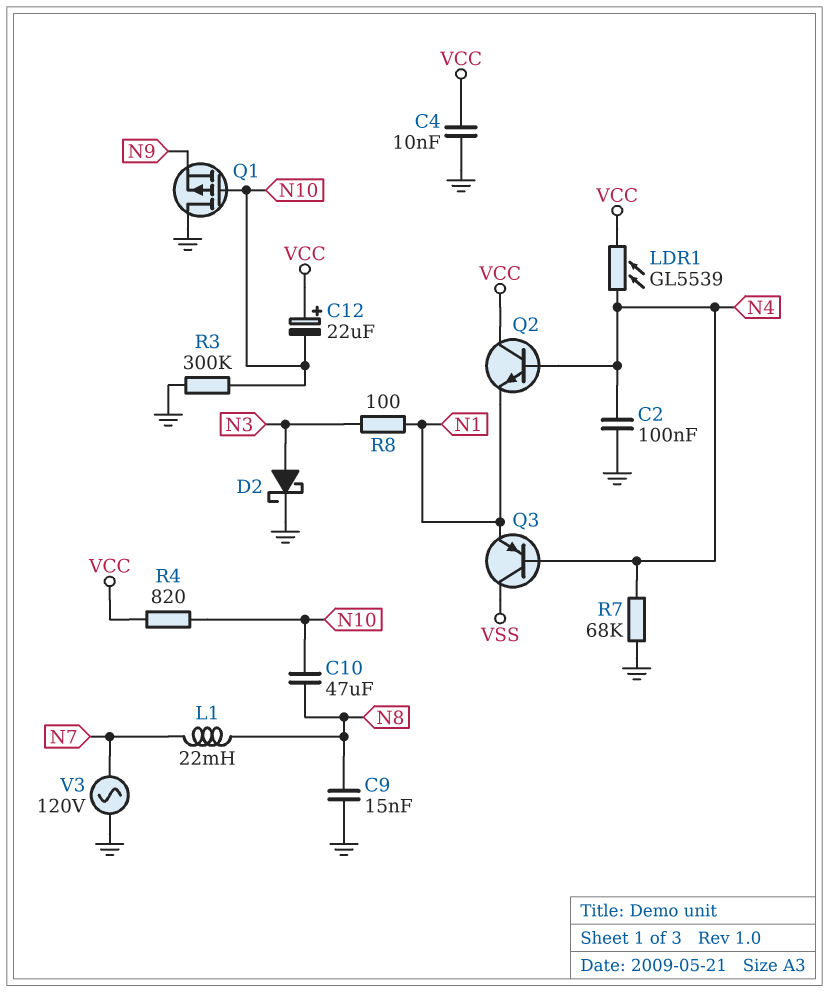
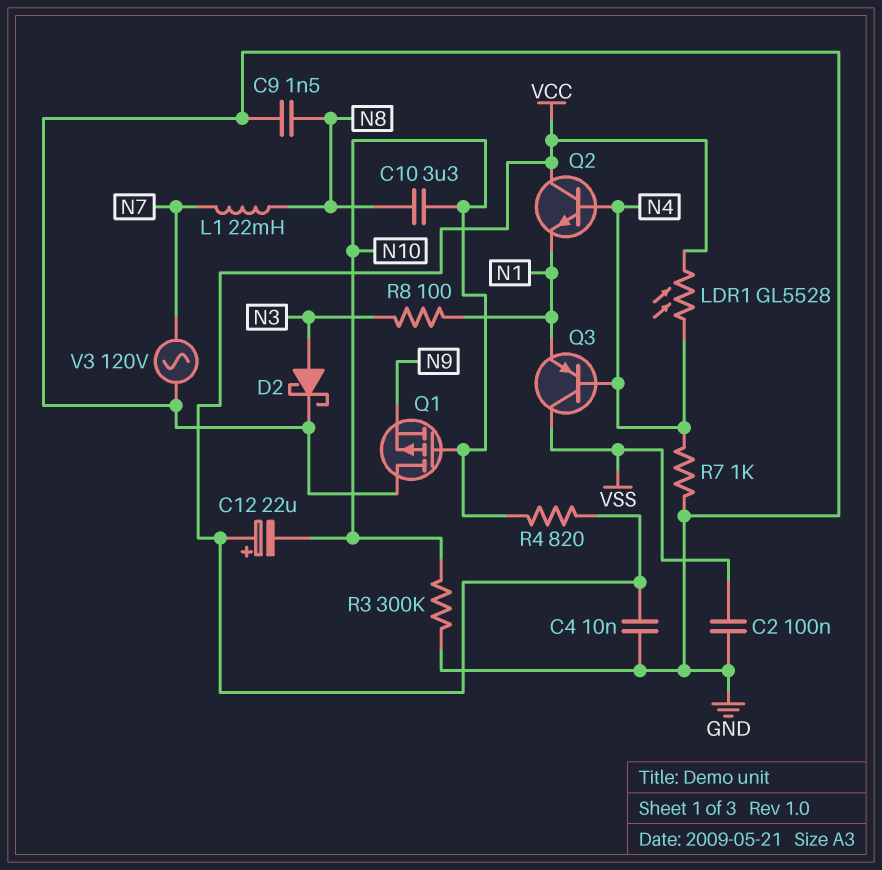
C2: 100nF (GND, N4) -> 100nF (GND, VSS)
C9: 15nF (GND, N8) -> 1.5nF (GND, N8)
C10: 47uF (N8, N10) -> 3.3uF (N8, N10)
LDR1: GL5539 (N4, VCC) -> GL5528 (N4, VCC)
R7: 68k (GND, N4) -> 1k (GND, N4)

